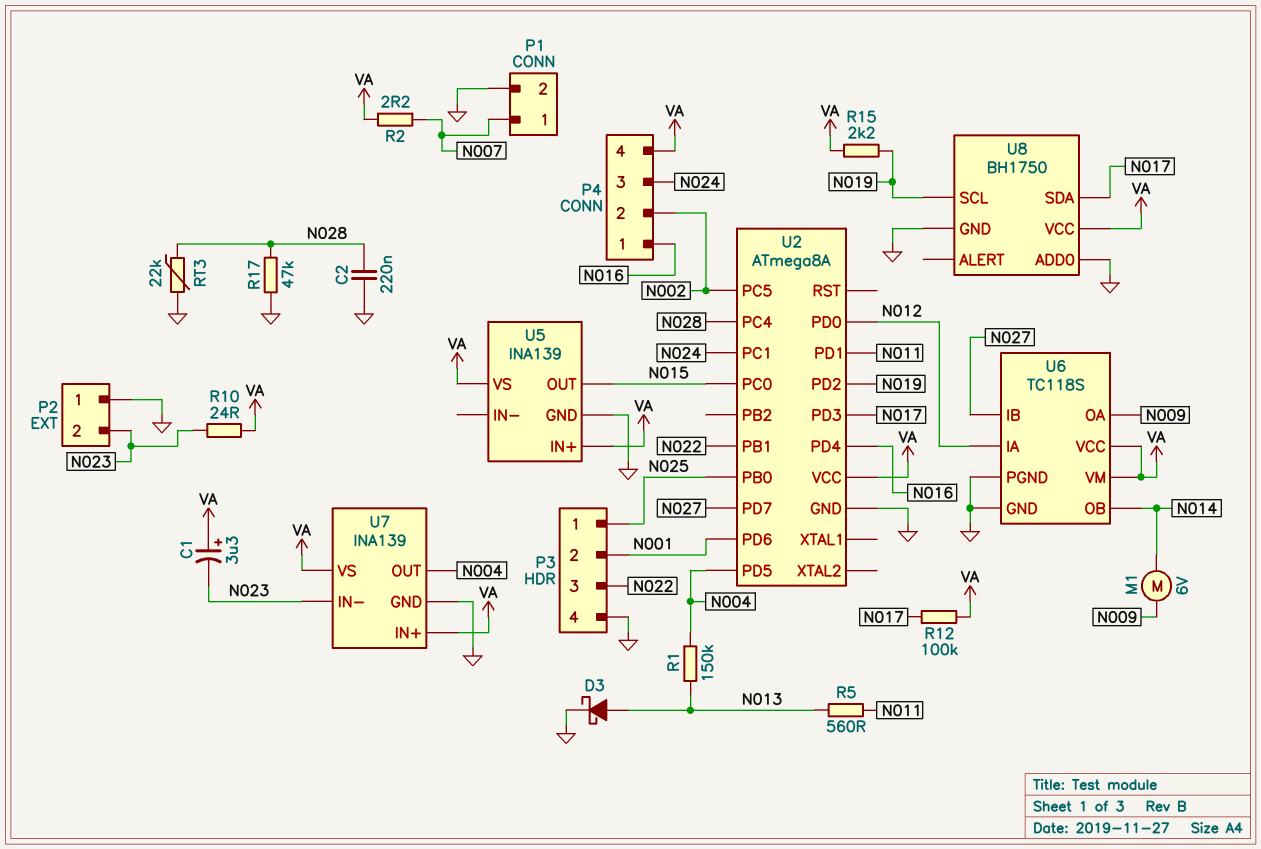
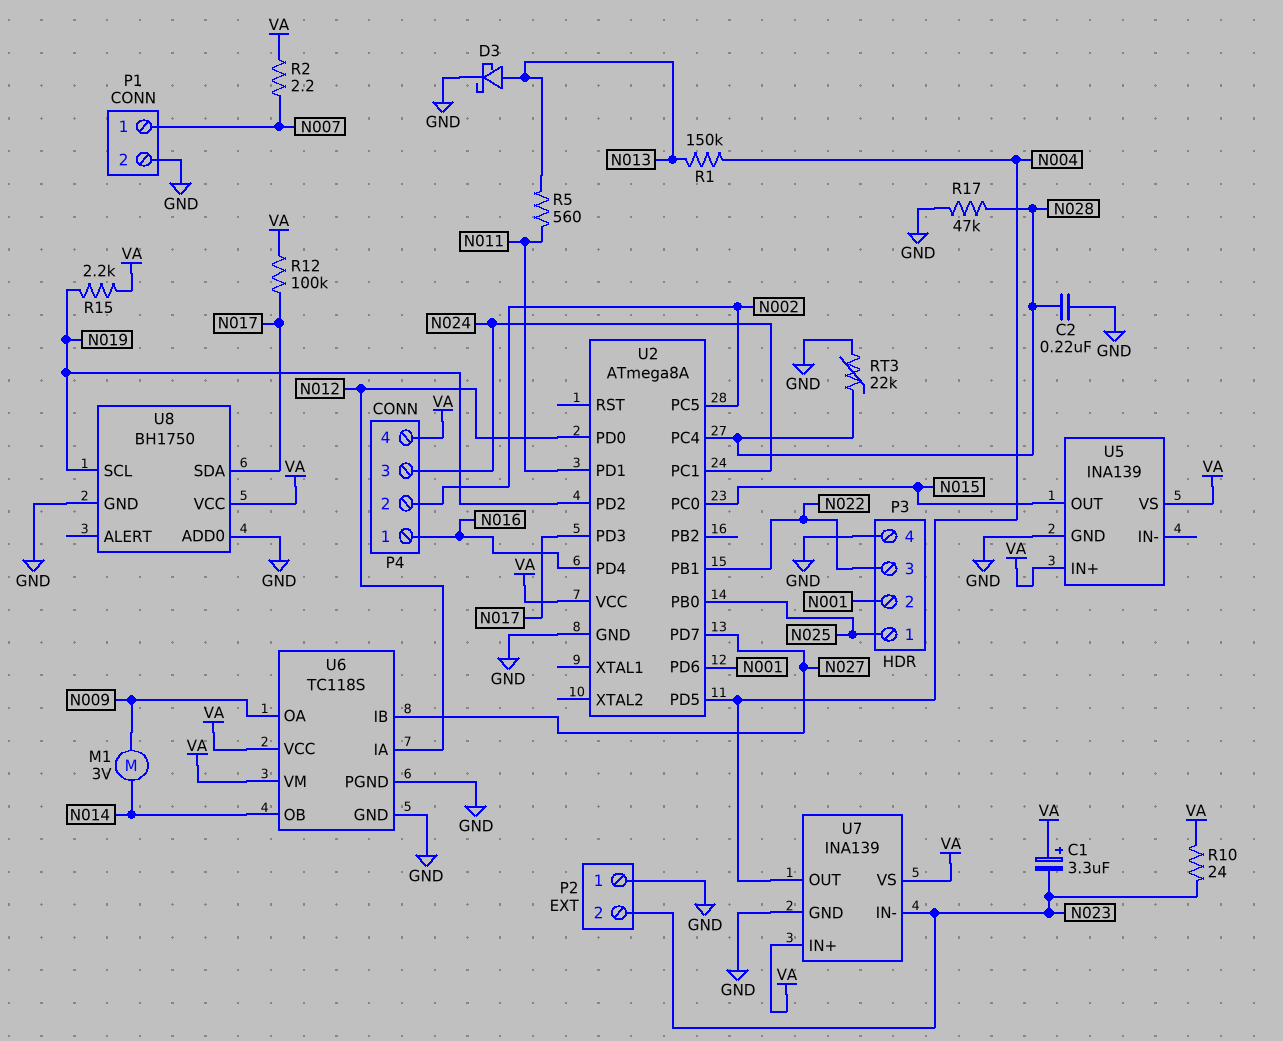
M1: motor 6V (N009, N014) -> motor 3V (N009, N014)

